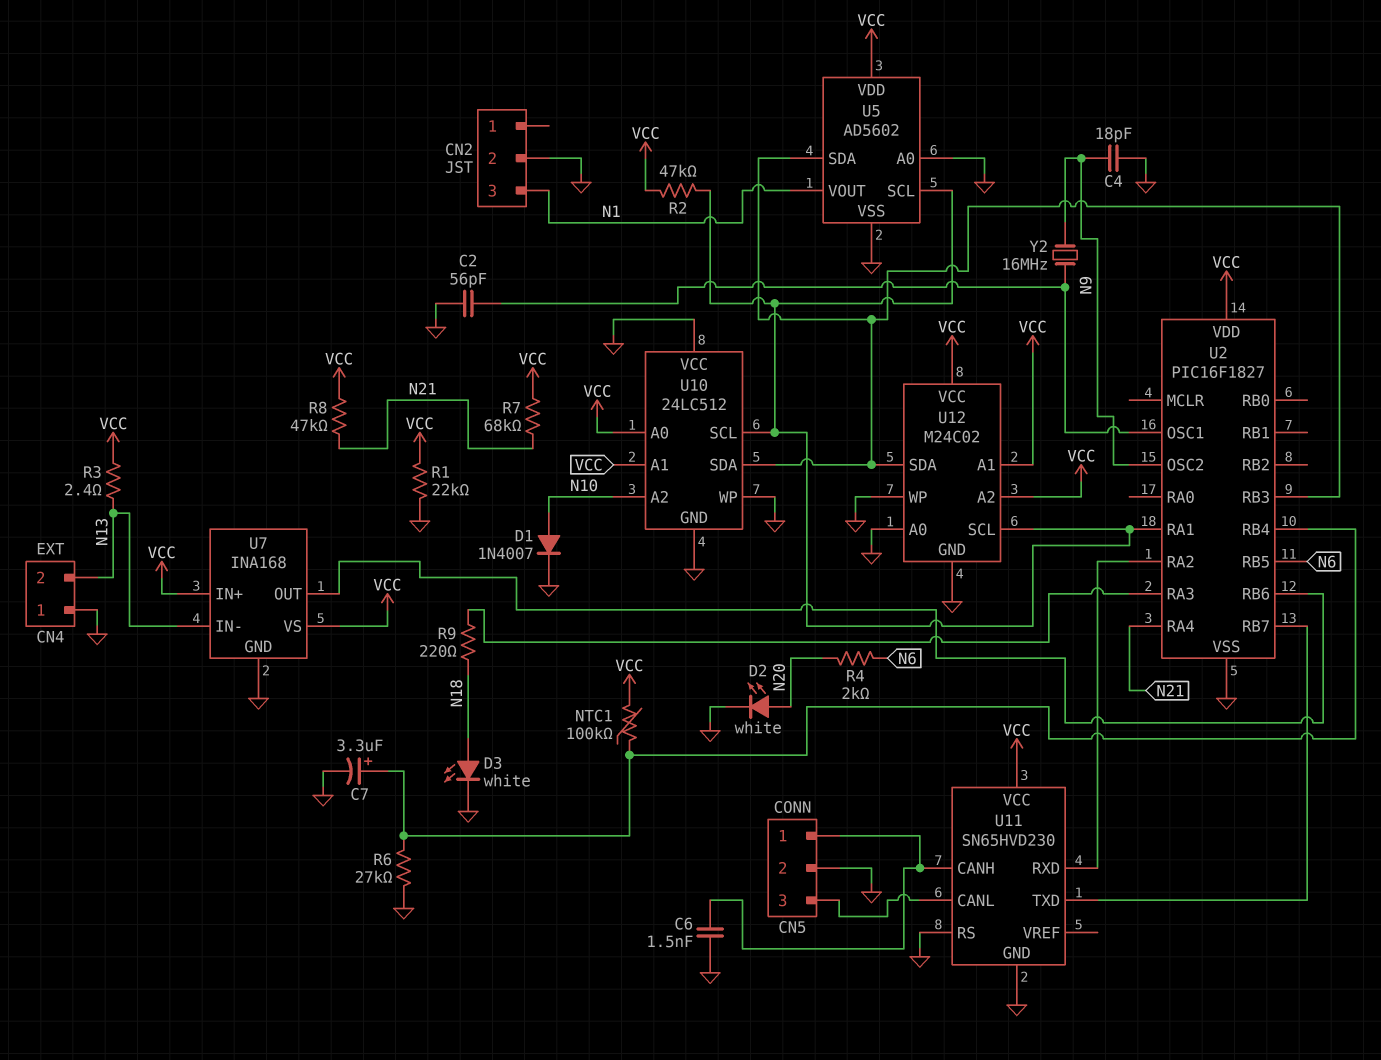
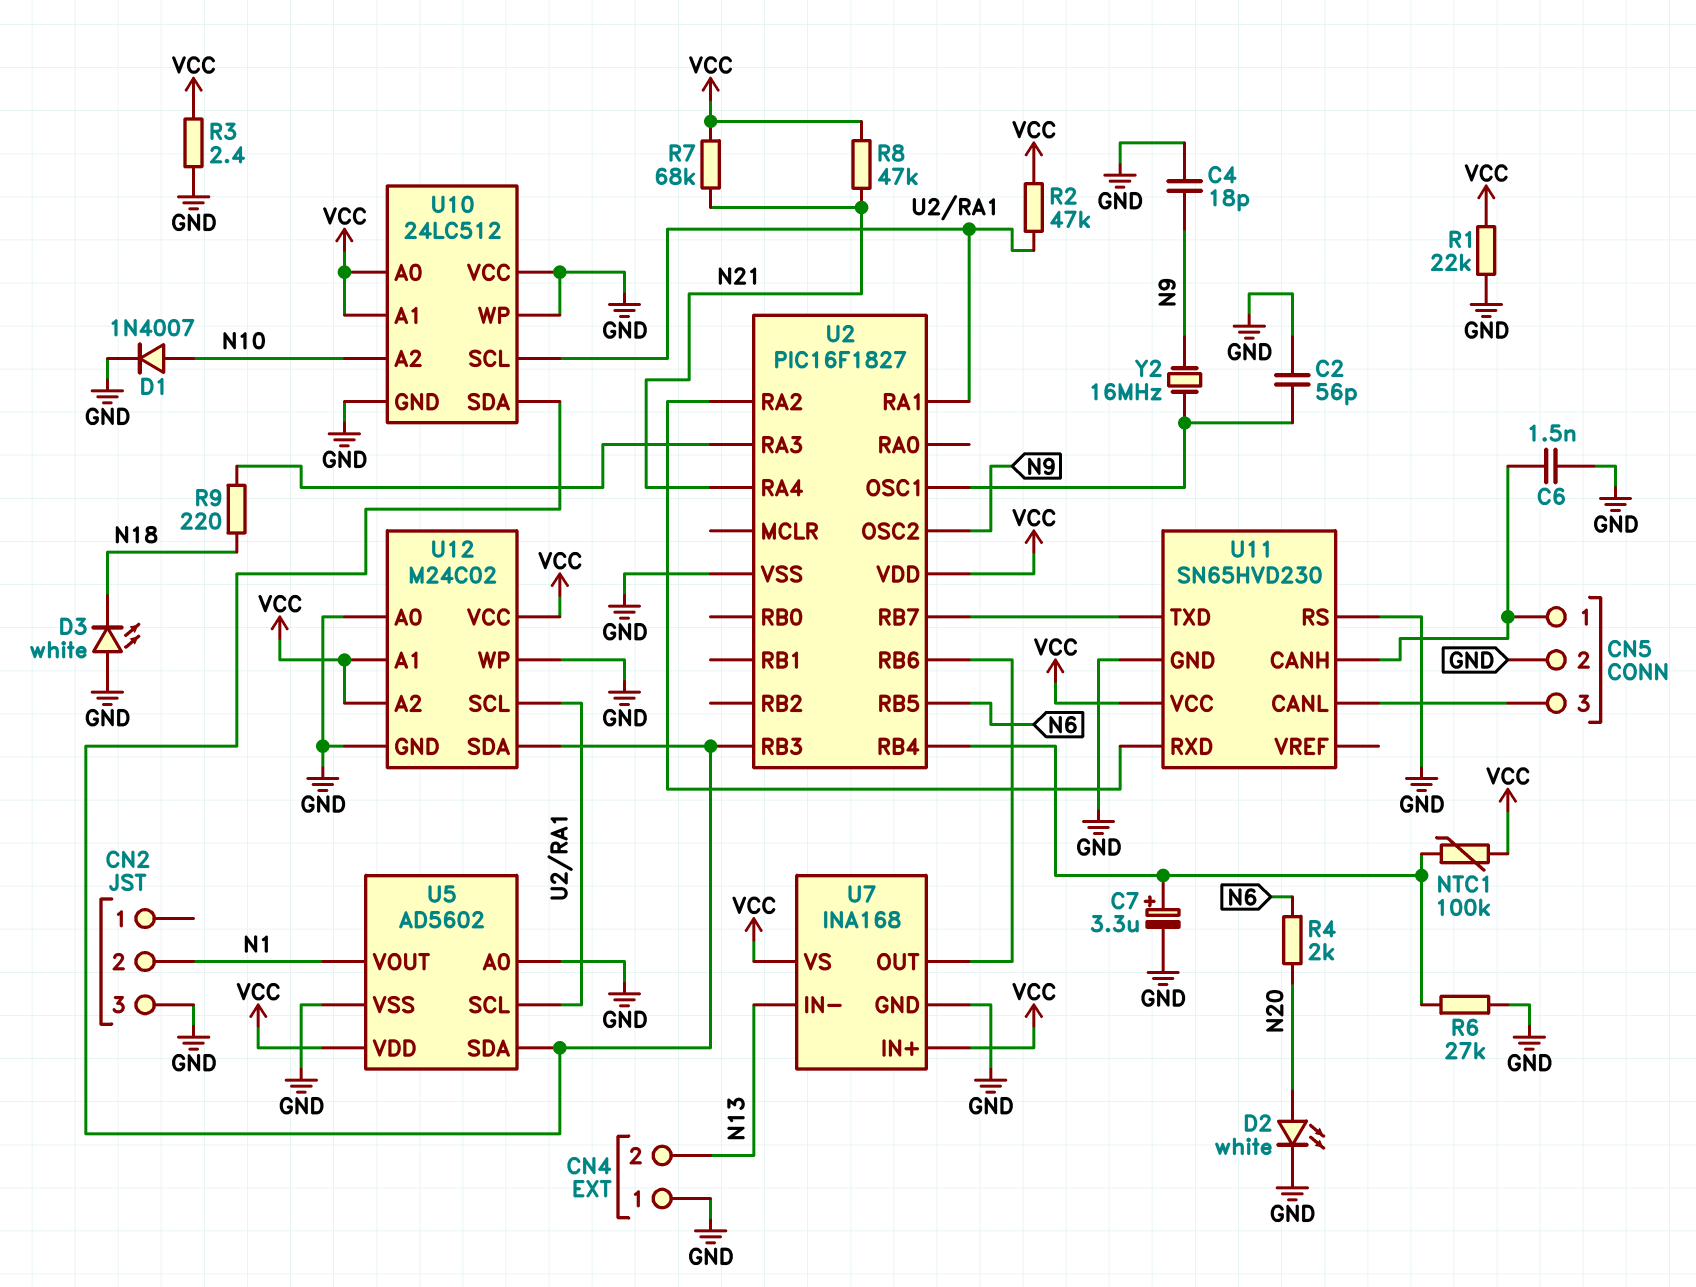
CN2 pin 2: GND -> N1
CN2 pin 3: N1 -> GND
D3: LED white (A N18, K GND) -> LED white (A GND, K N18)
R3: 2.4 (N13, VCC) -> 2.4 (GND, VCC)

